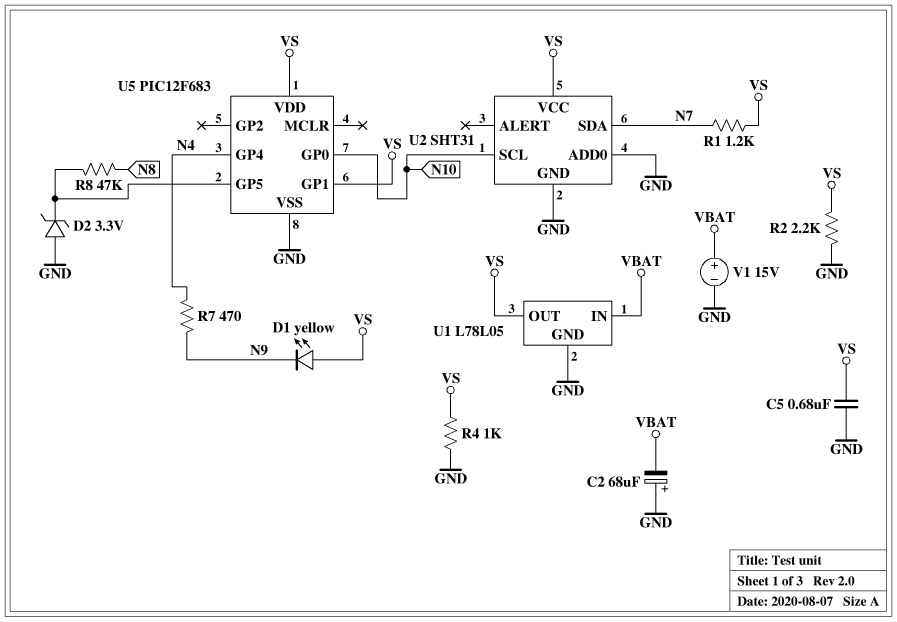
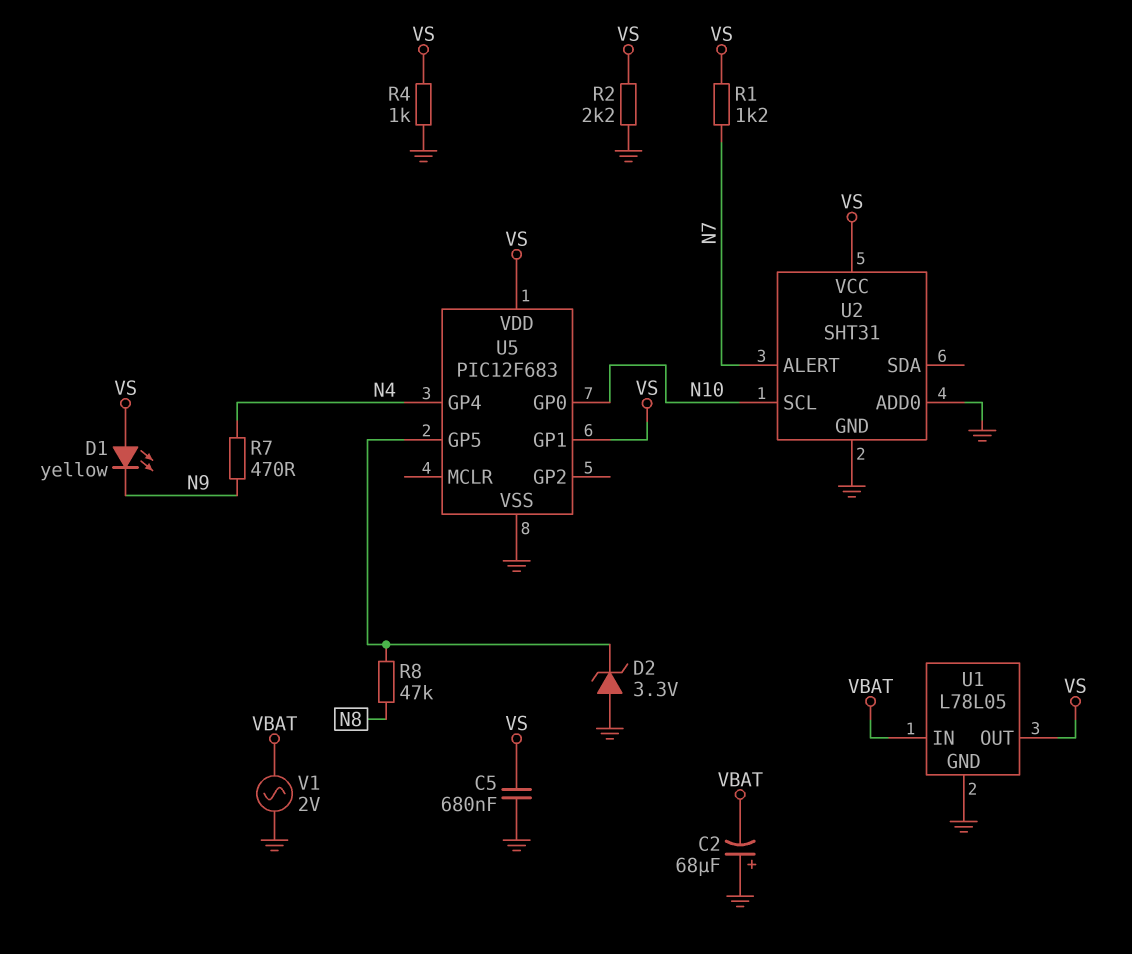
U2 pin ALERT: none -> N7
U2 pin SDA: N7 -> none
V1: 15V (plus VBAT, minus GND) -> AC 2V (GND, VBAT)

